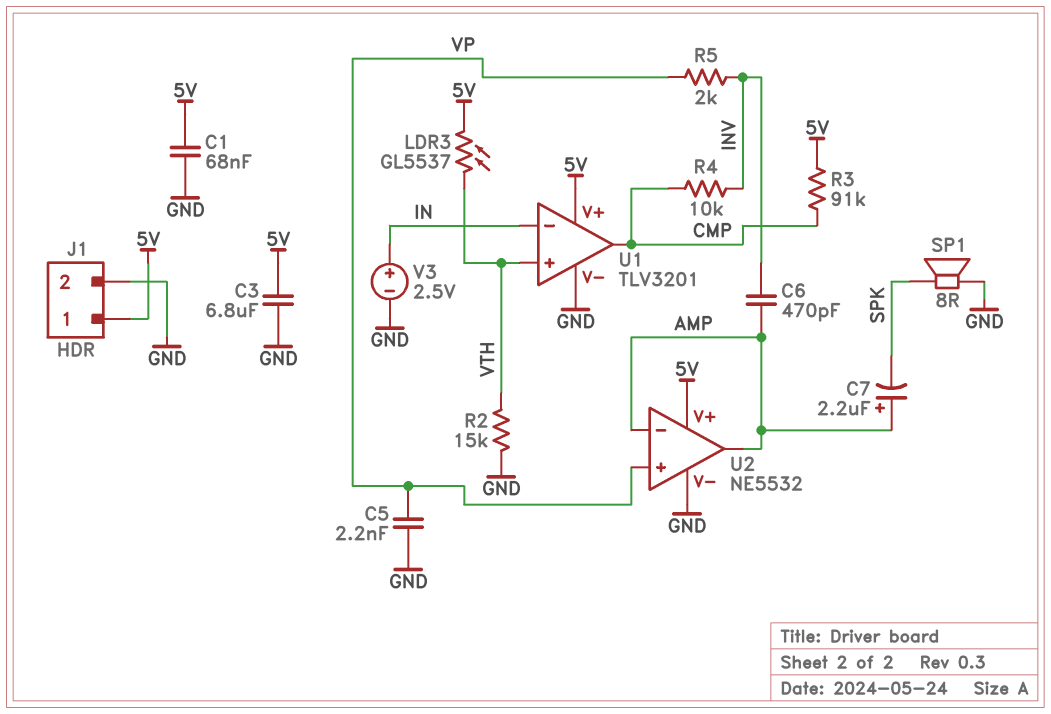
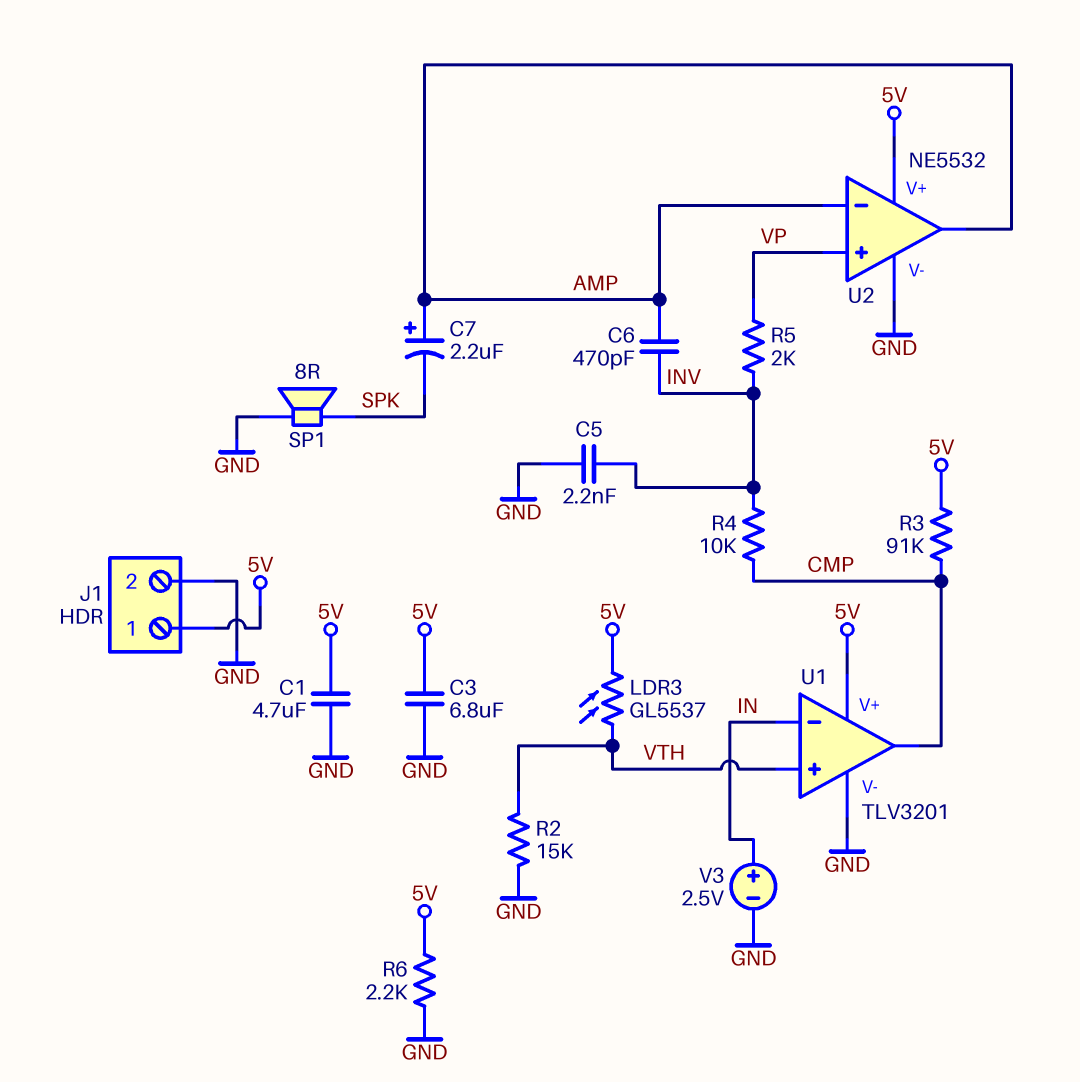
C1: 68nF (5V, GND) -> 4.7uF (5V, GND)
C5: 2.2nF (GND, VP) -> 2.2nF (GND, INV)
R6: none -> 2.2k (5V, GND)

